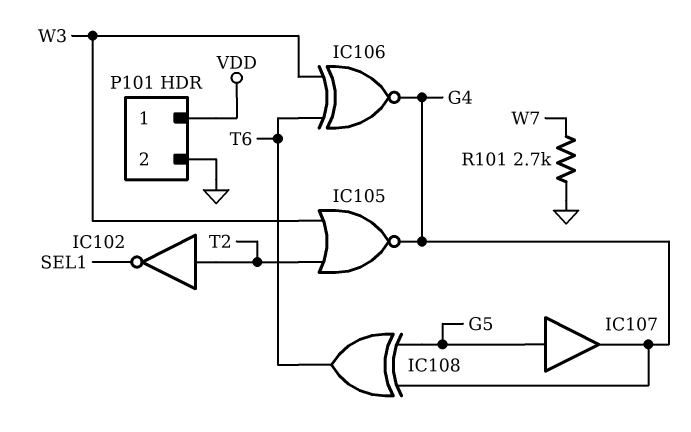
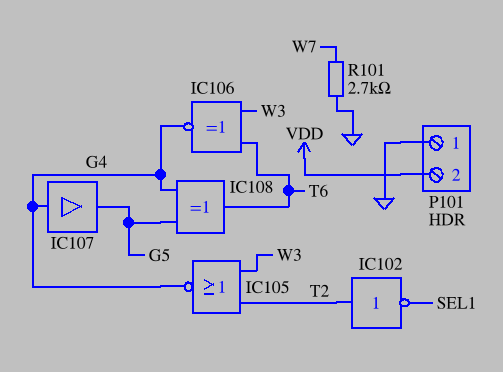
IC107: buffer (in G5, out G4) -> buffer (in G4, out G5)
P101 pin 1: VDD -> GND
P101 pin 2: GND -> VDD

